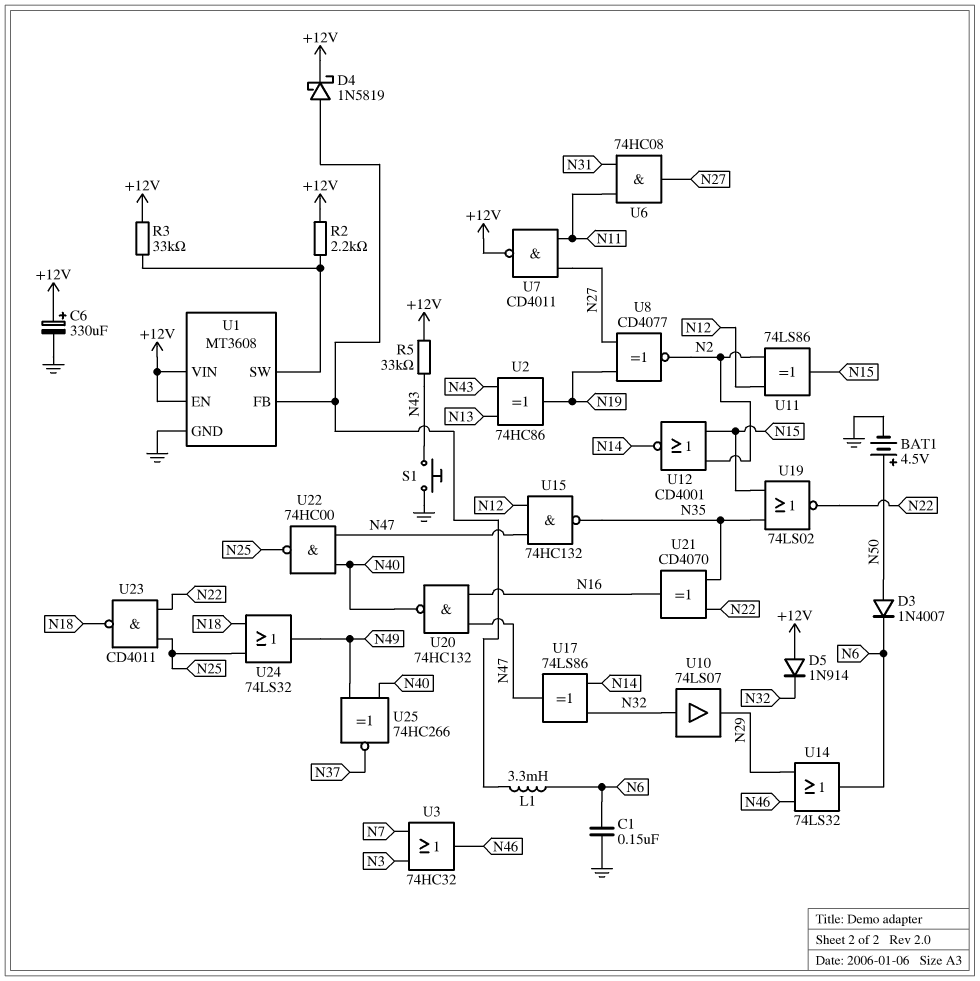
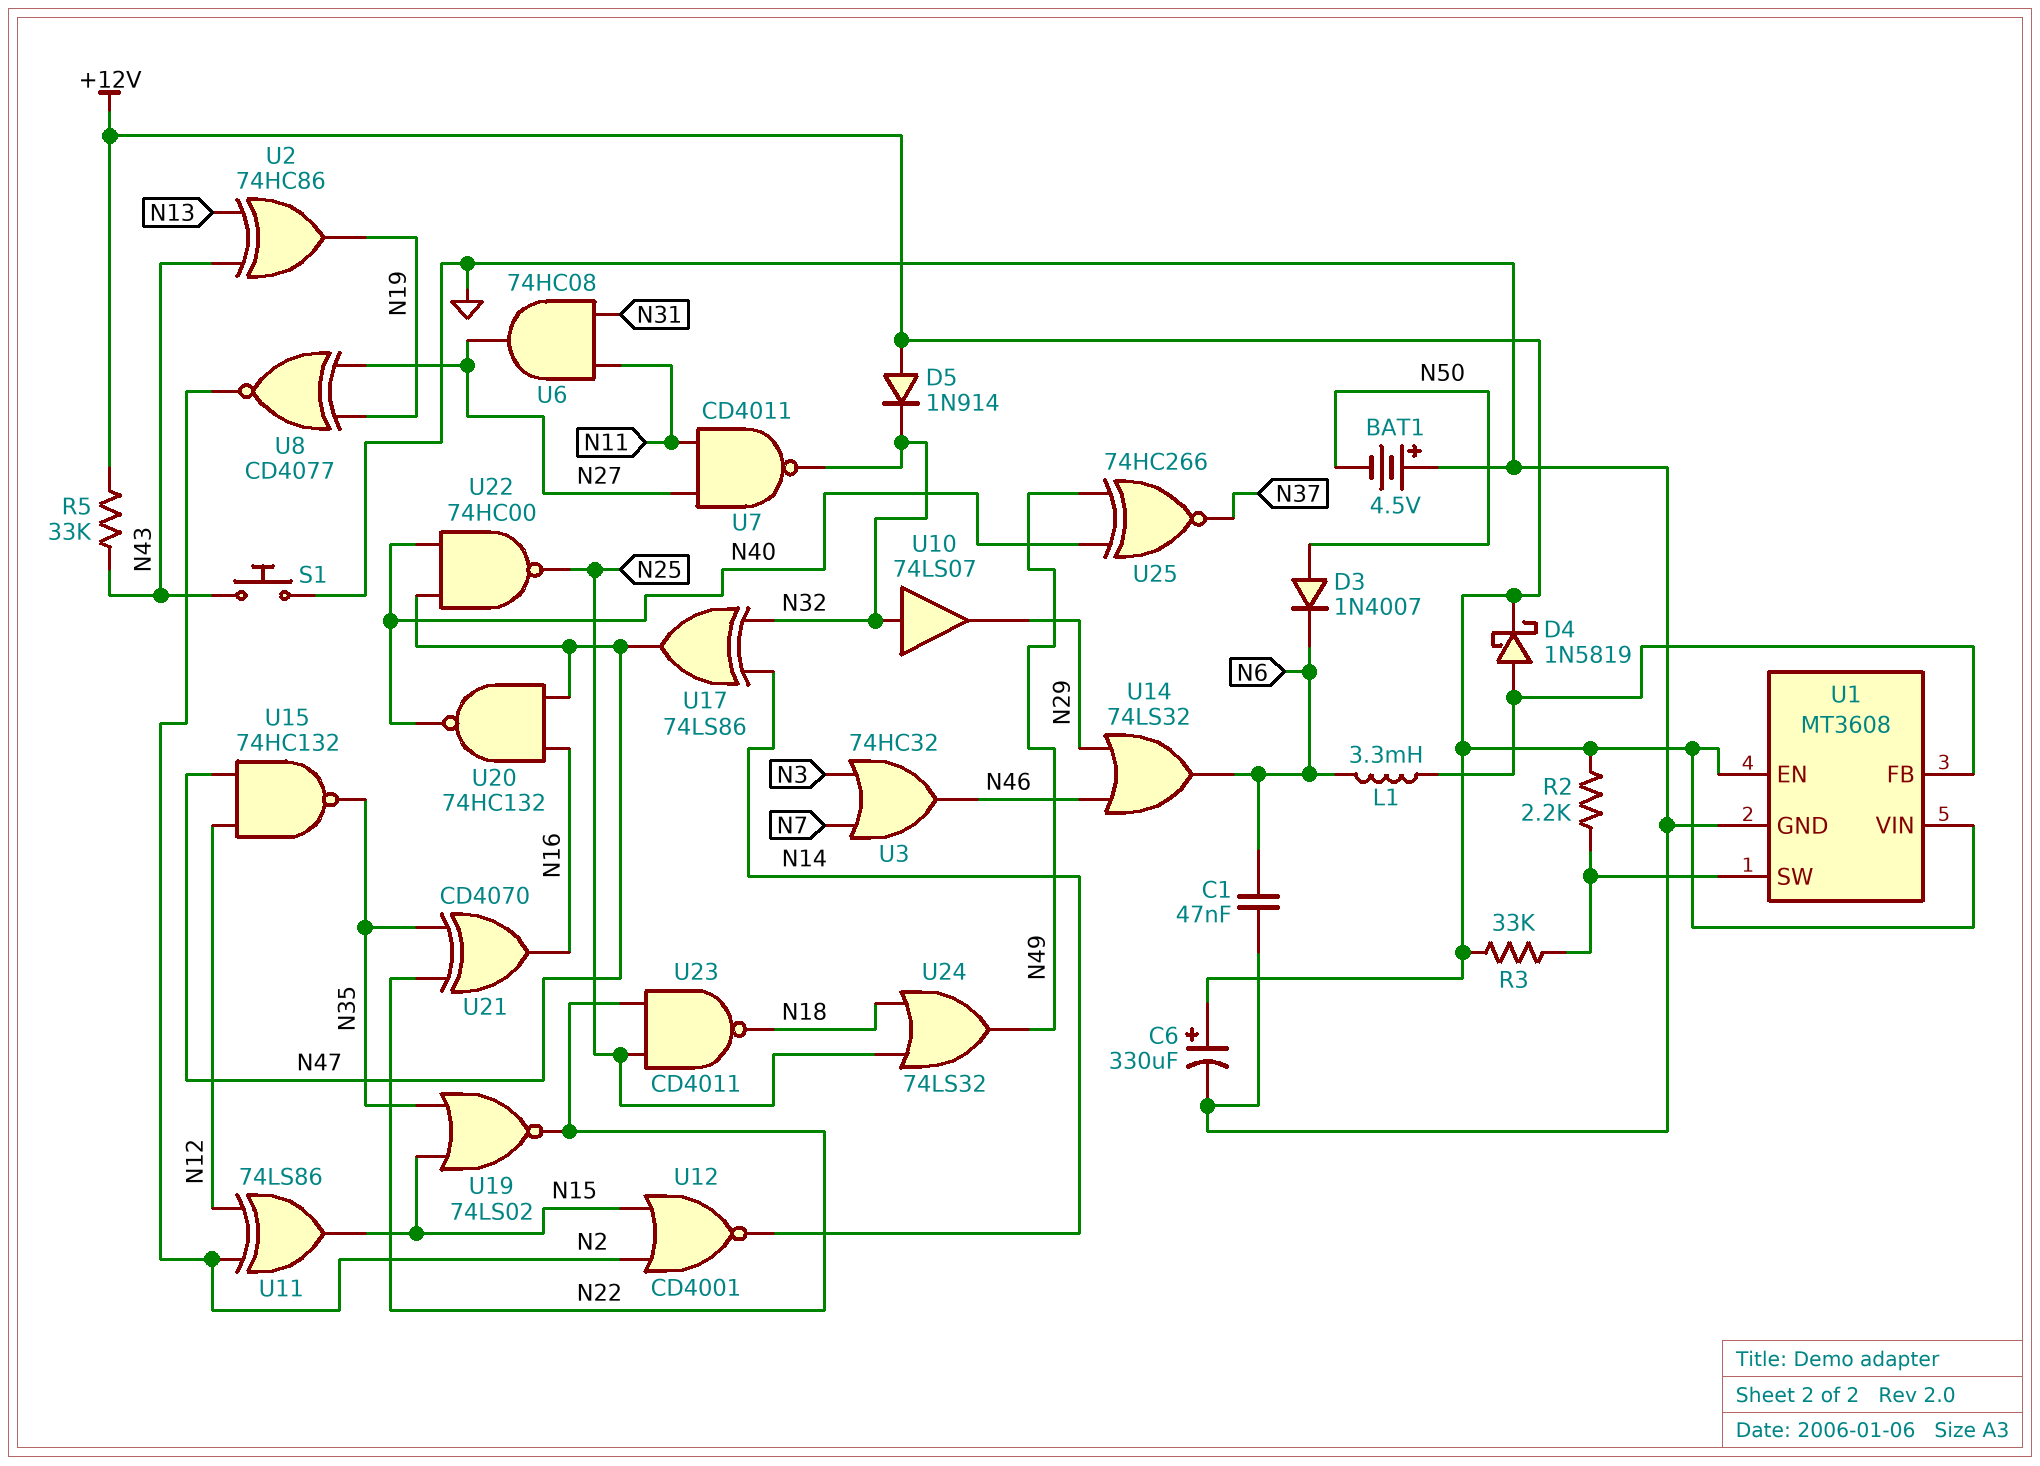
BAT1: 4.5V (plus N50, minus GND) -> 4.5V (plus GND, minus N50)
C1: 150nF (GND, N6) -> 47nF (GND, N6)
U7: NAND CD4011 (in N11, in N27, out +12V) -> NAND CD4011 (in N11, in N27, out N32)

